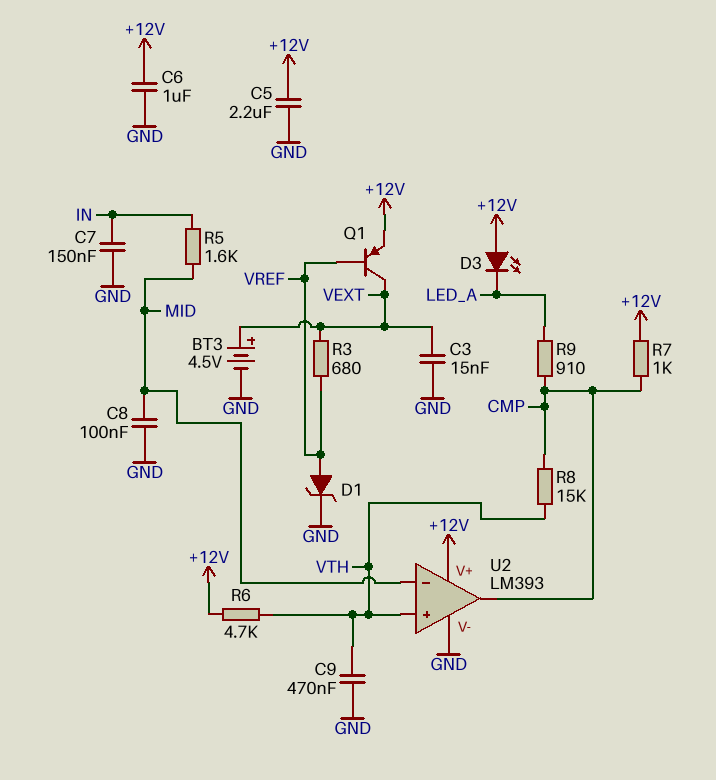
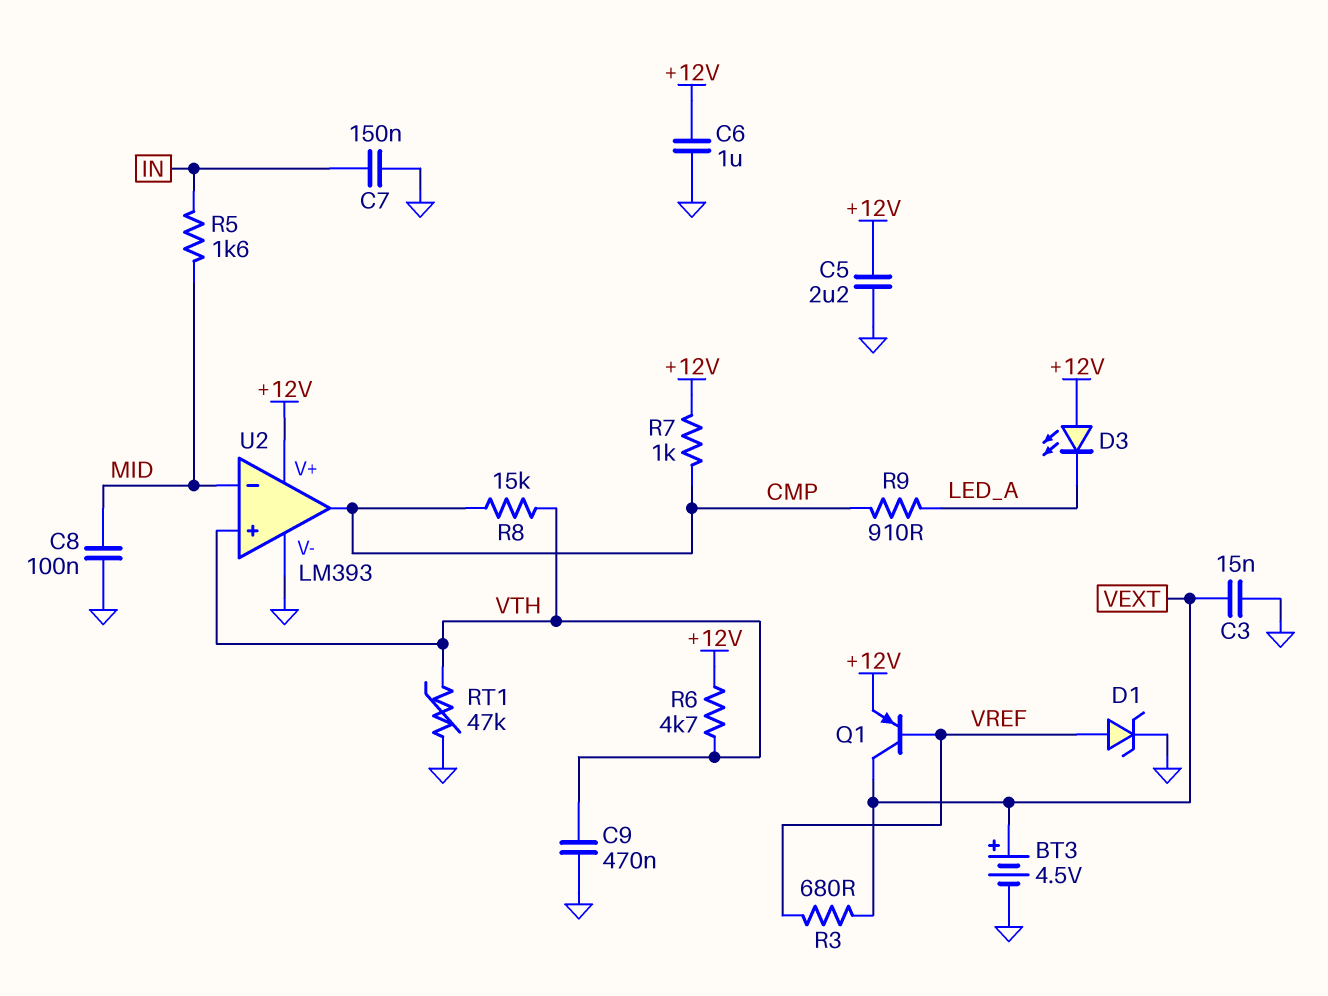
RT1: none -> 47k (GND, VTH)

